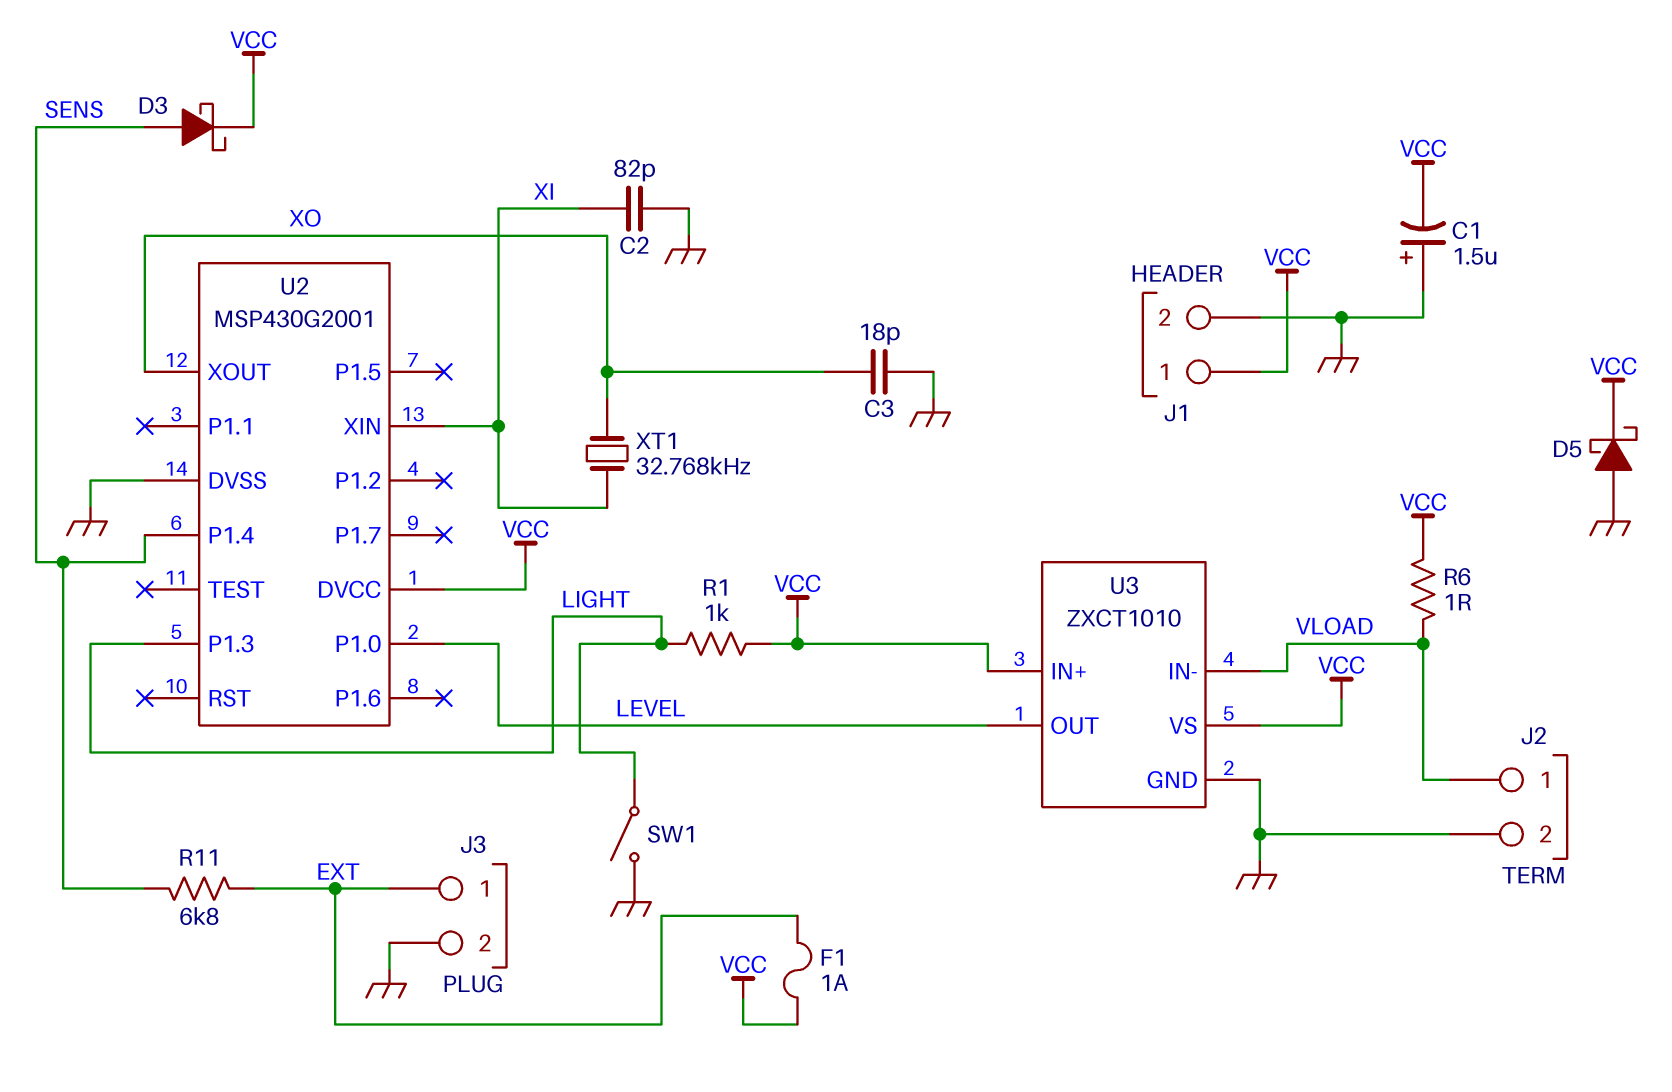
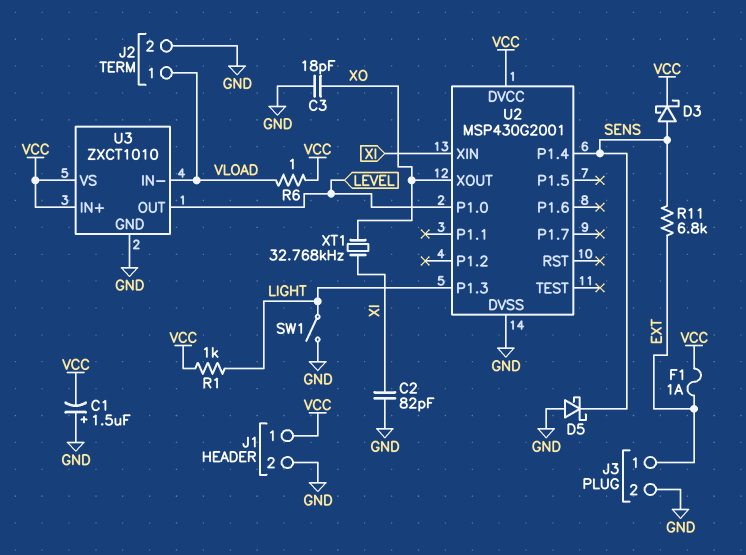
D5: schottky (A GND, K VCC) -> schottky (A GND, K SENS)

